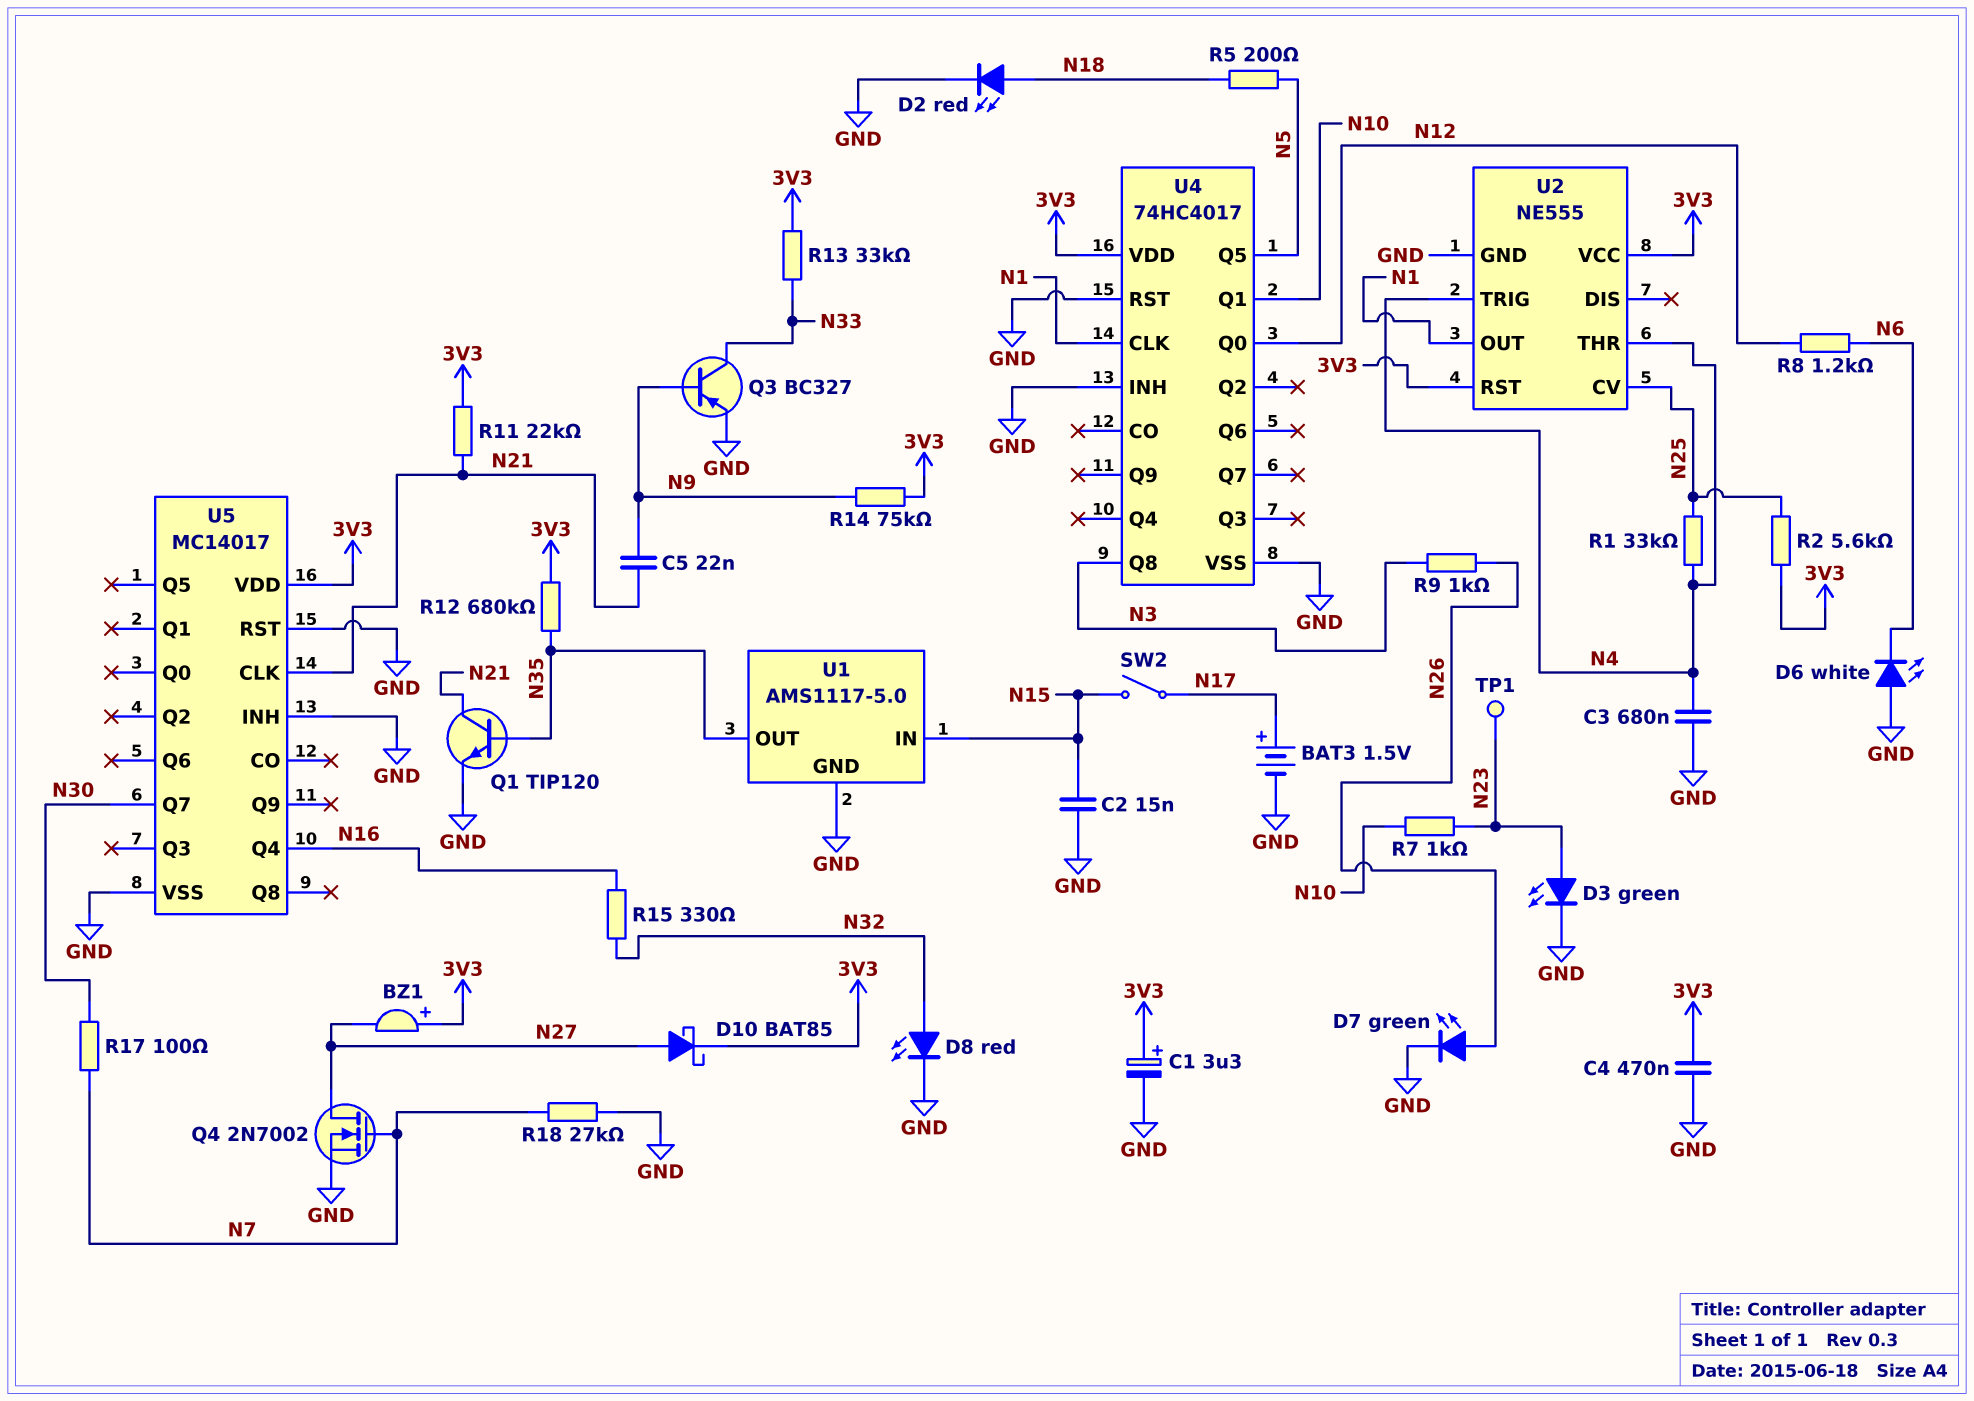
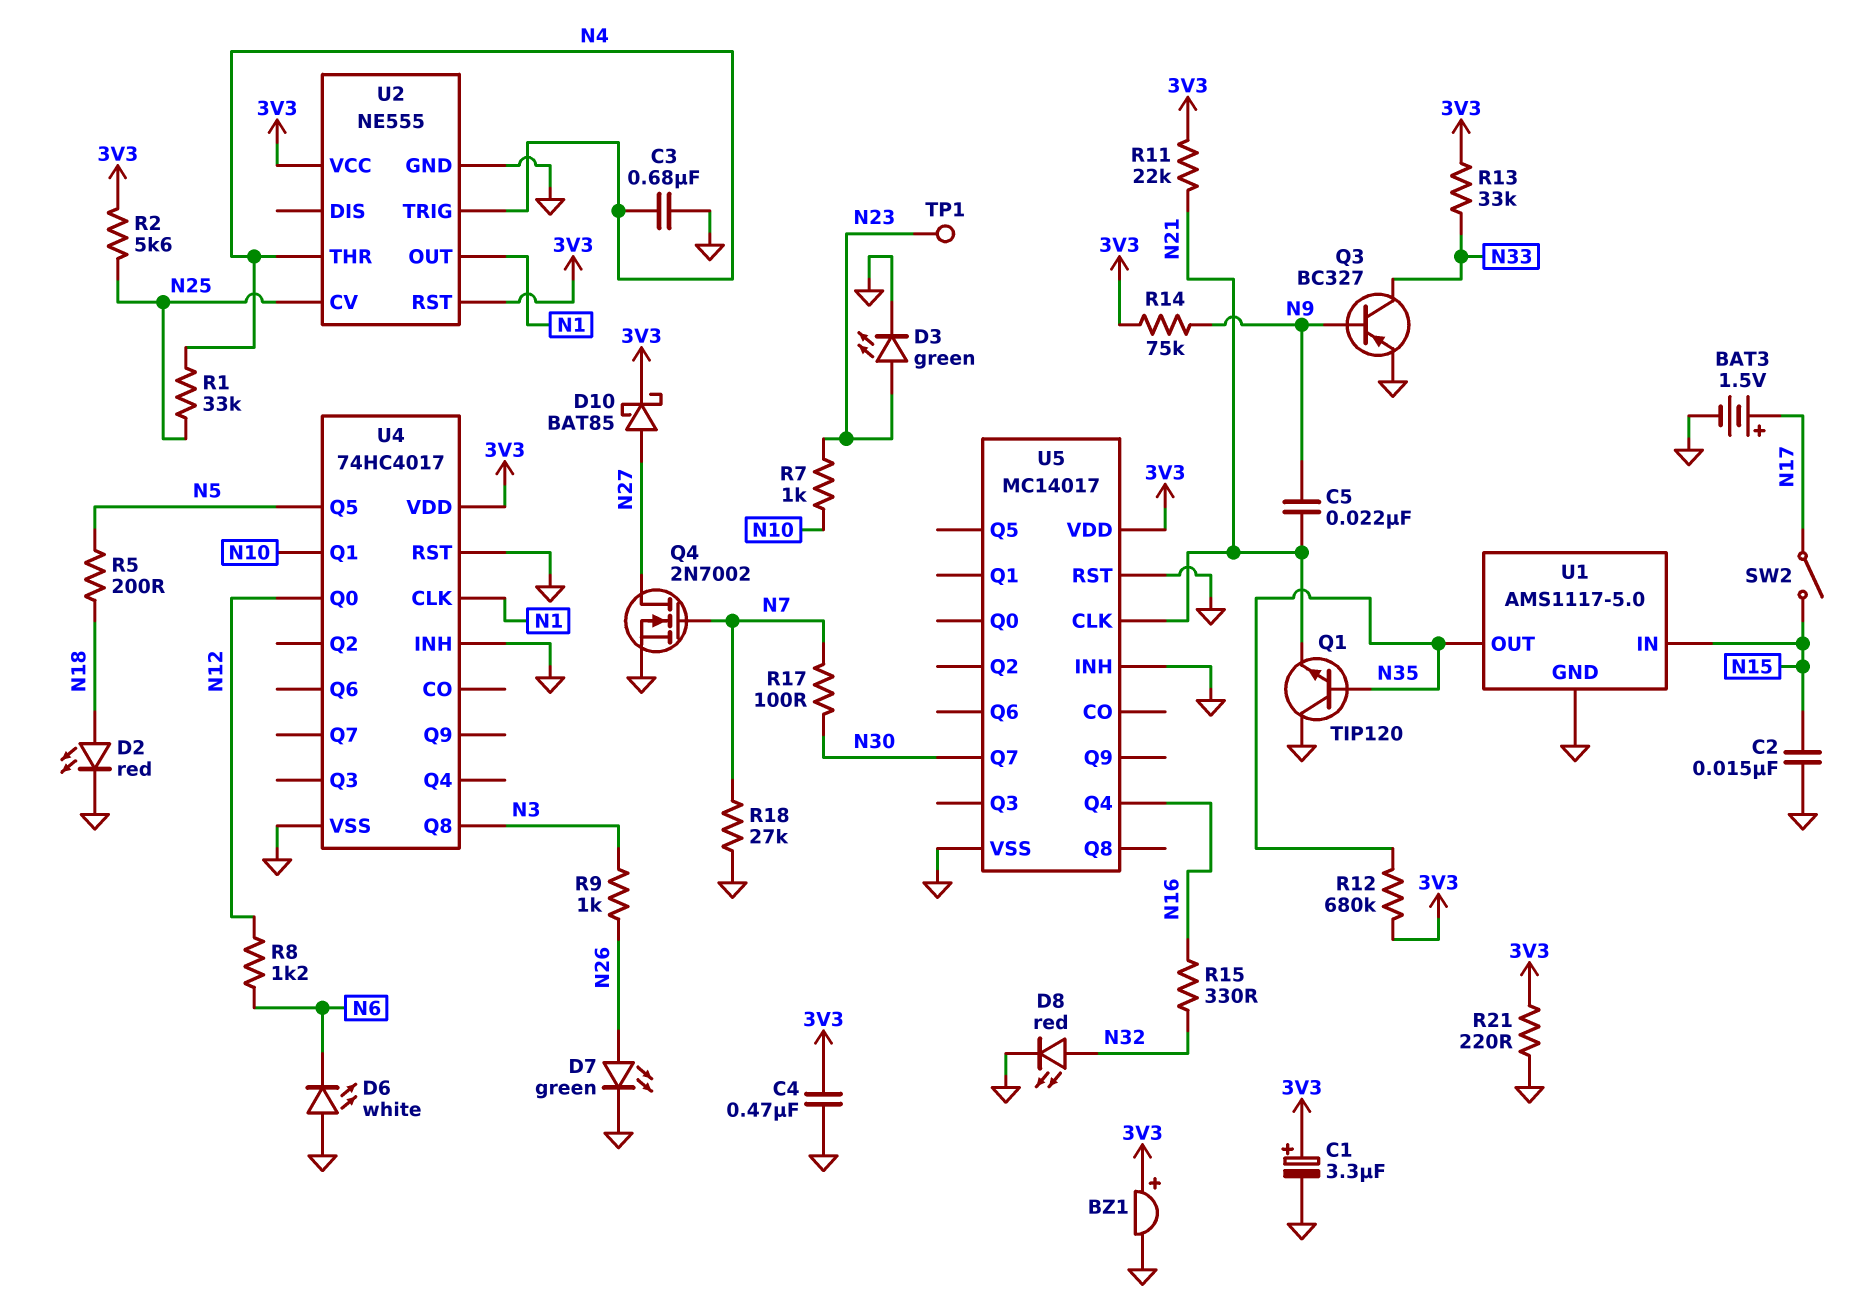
BZ1: buzzer (plus 3V3, minus N27) -> buzzer (plus 3V3, minus GND)
Q1: NPN TIP120 (B N35, C N21, E GND) -> NPN TIP120 (B N35, C GND, E N21)
R21: none -> 220 (3V3, GND)

